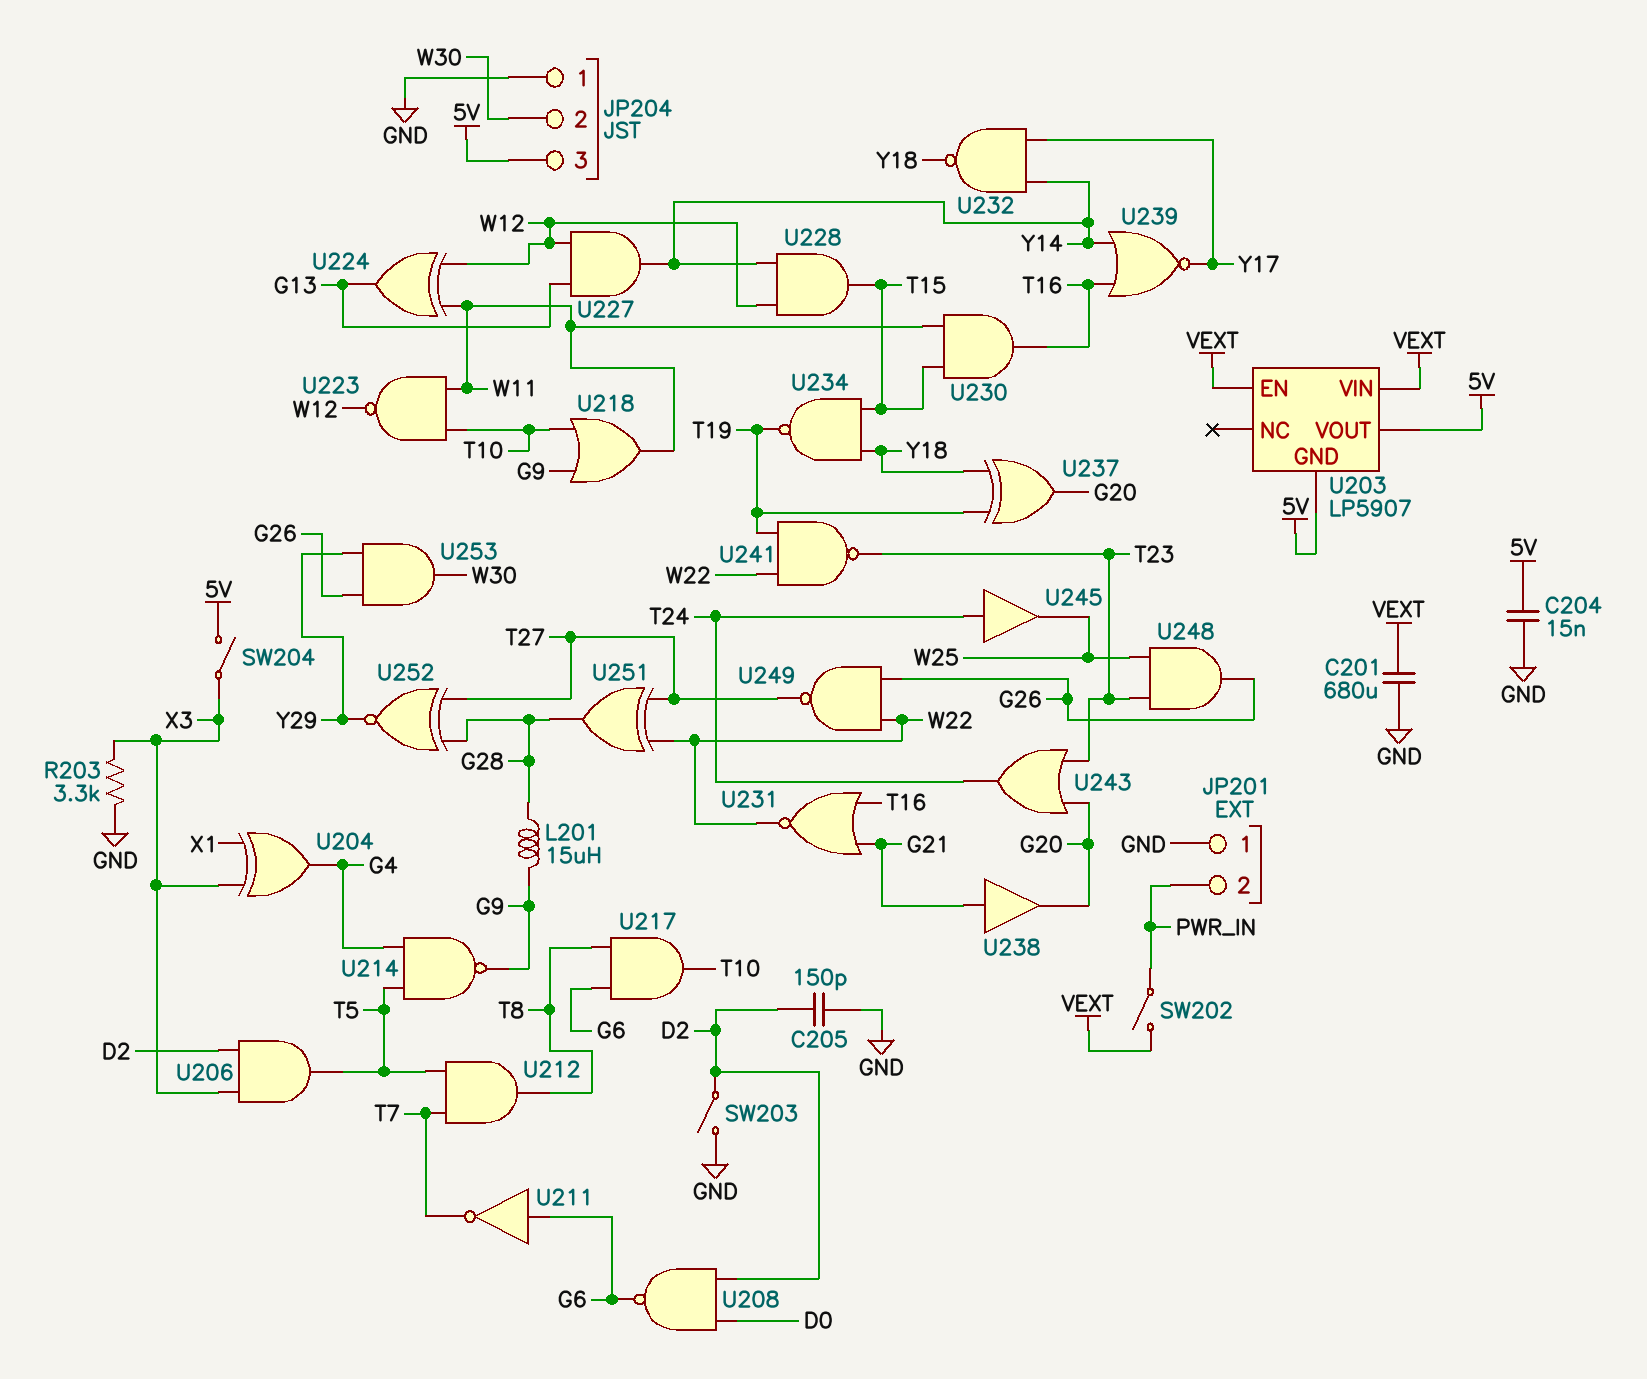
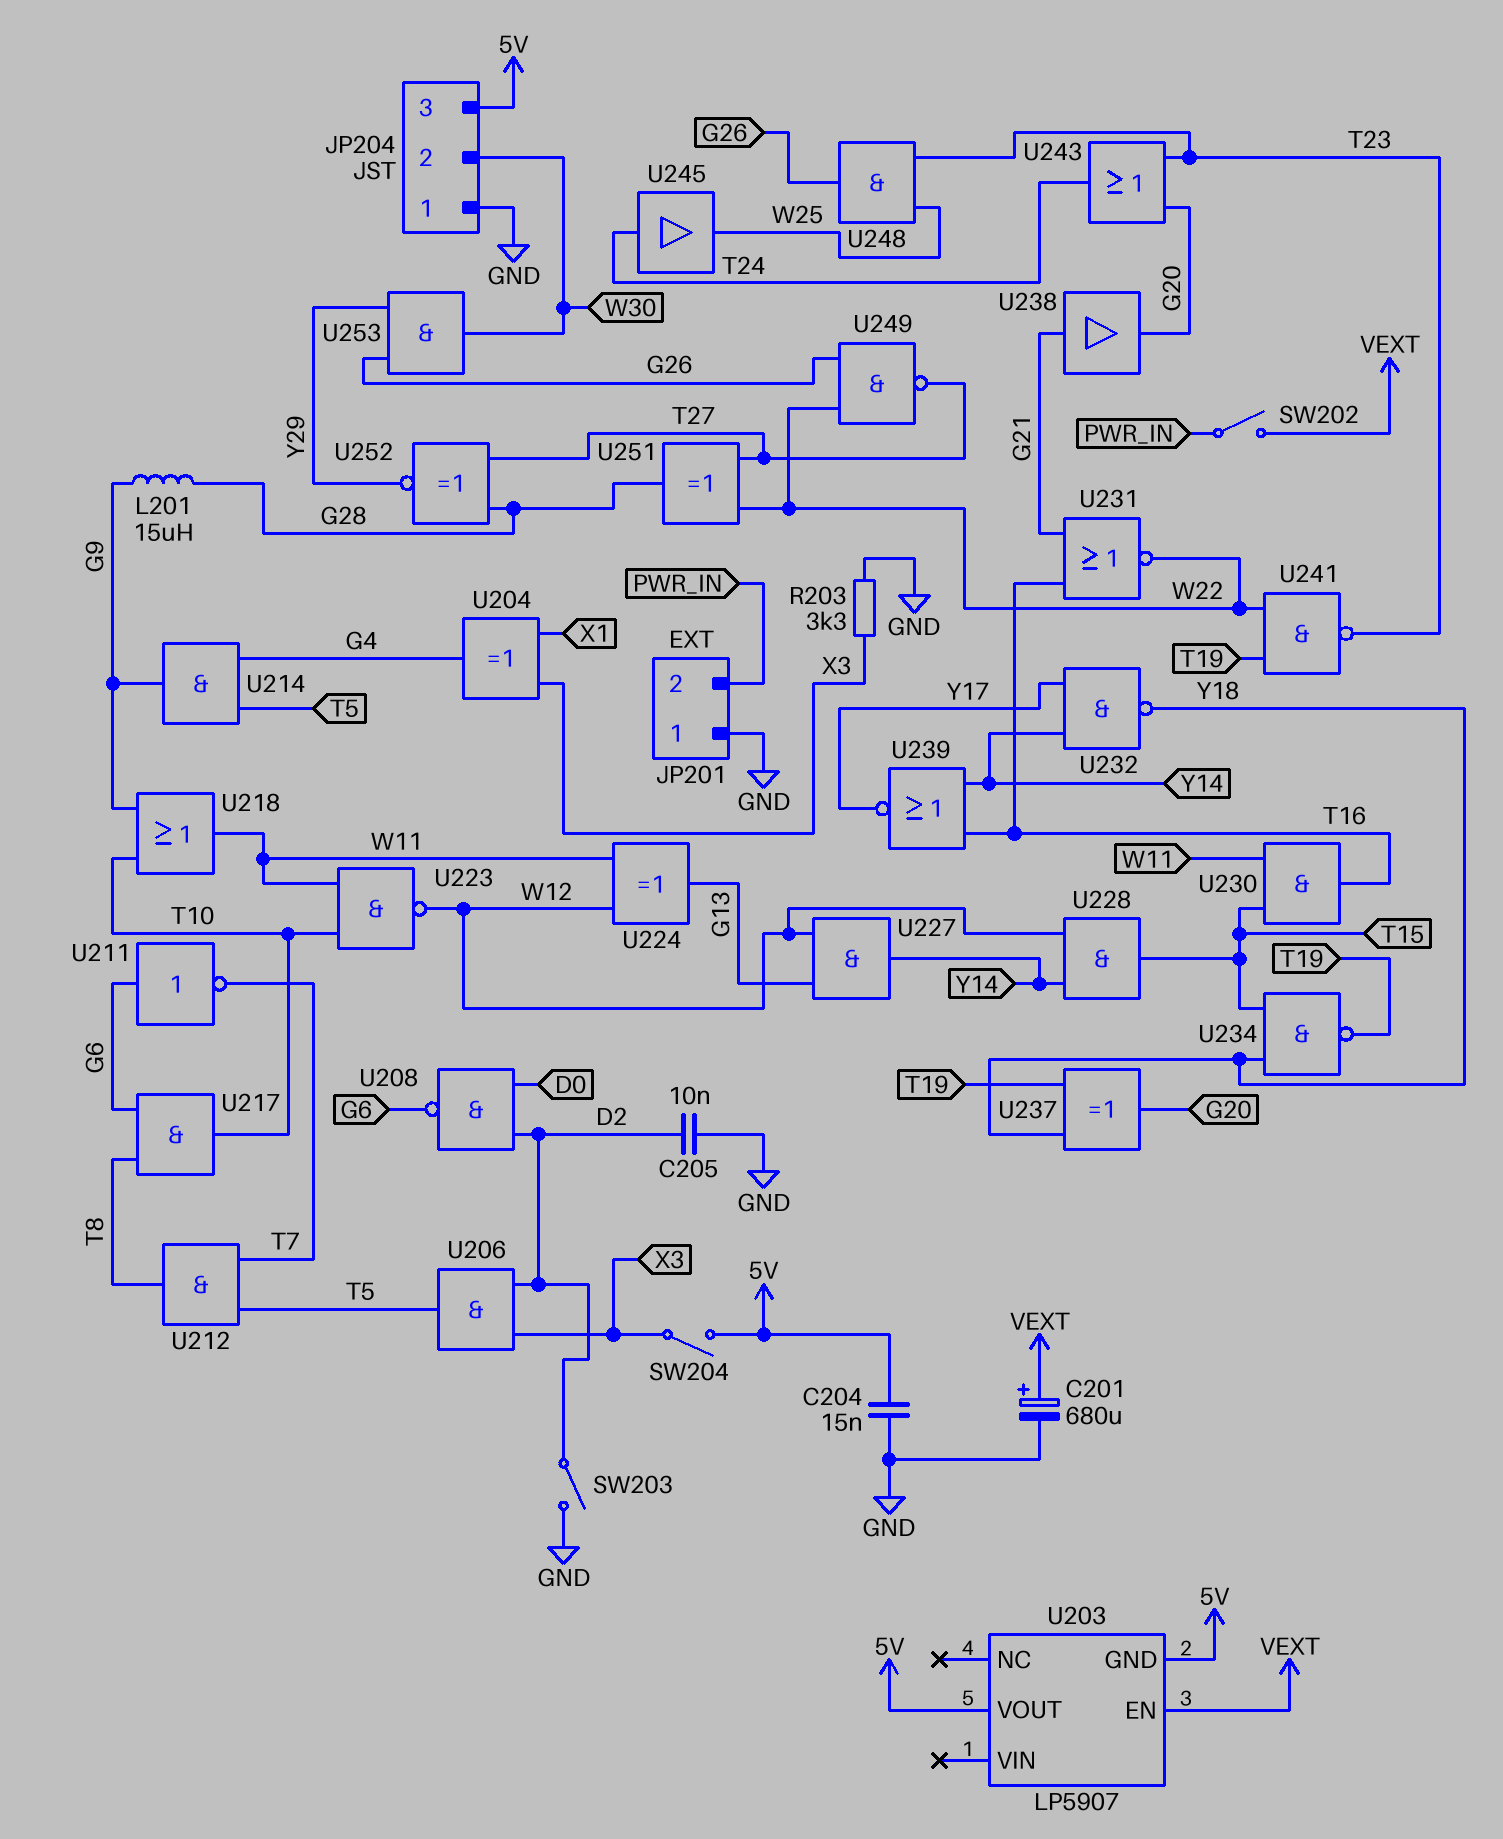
C201: 680uF (GND, VEXT) -> 680uF (plus VEXT, minus GND)
C205: 150pF (D2, GND) -> 10nF (D2, GND)
U203 pin VIN: VEXT -> none
U214: NAND (in G4, in T5, out G9) -> AND (in G4, in T5, out G9)

